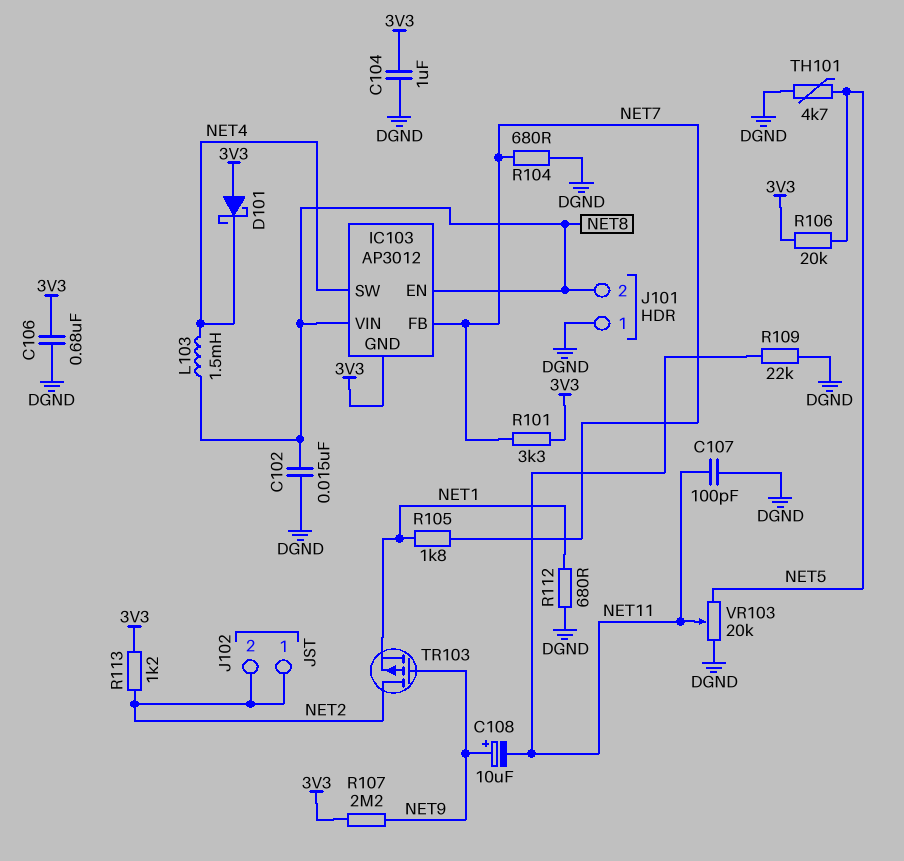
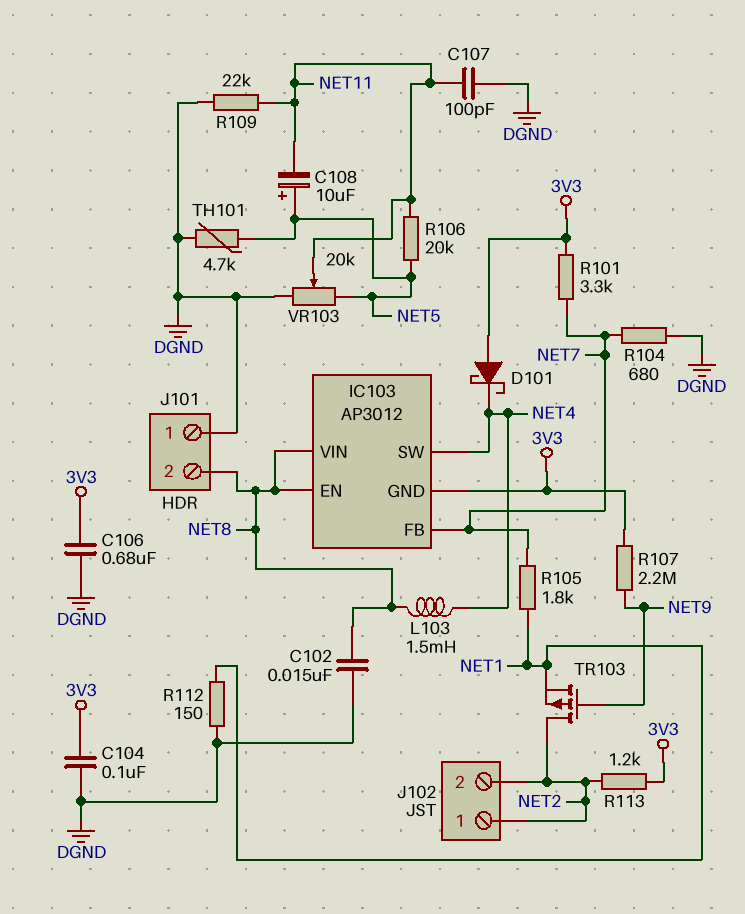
C104: 1uF (3V3, DGND) -> 100nF (3V3, DGND)
C108: 10uF (plus NET9, minus NET11) -> 10uF (plus NET5, minus NET11)
R106: 20k (3V3, NET5) -> 20k (NET5, NET11)
R112: 680 (DGND, NET1) -> 150 (DGND, NET1)

